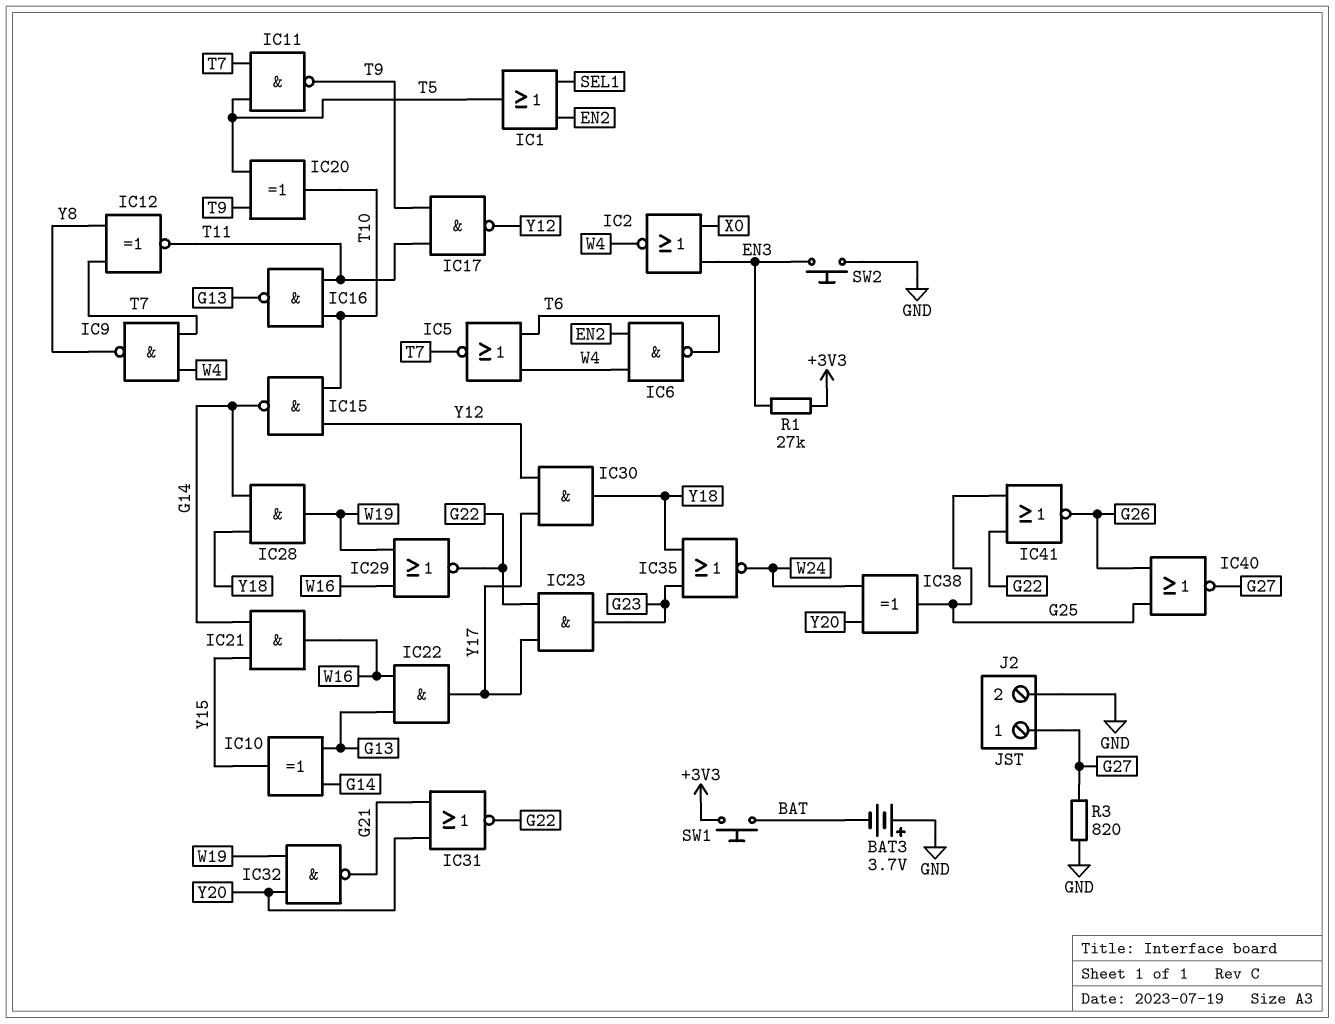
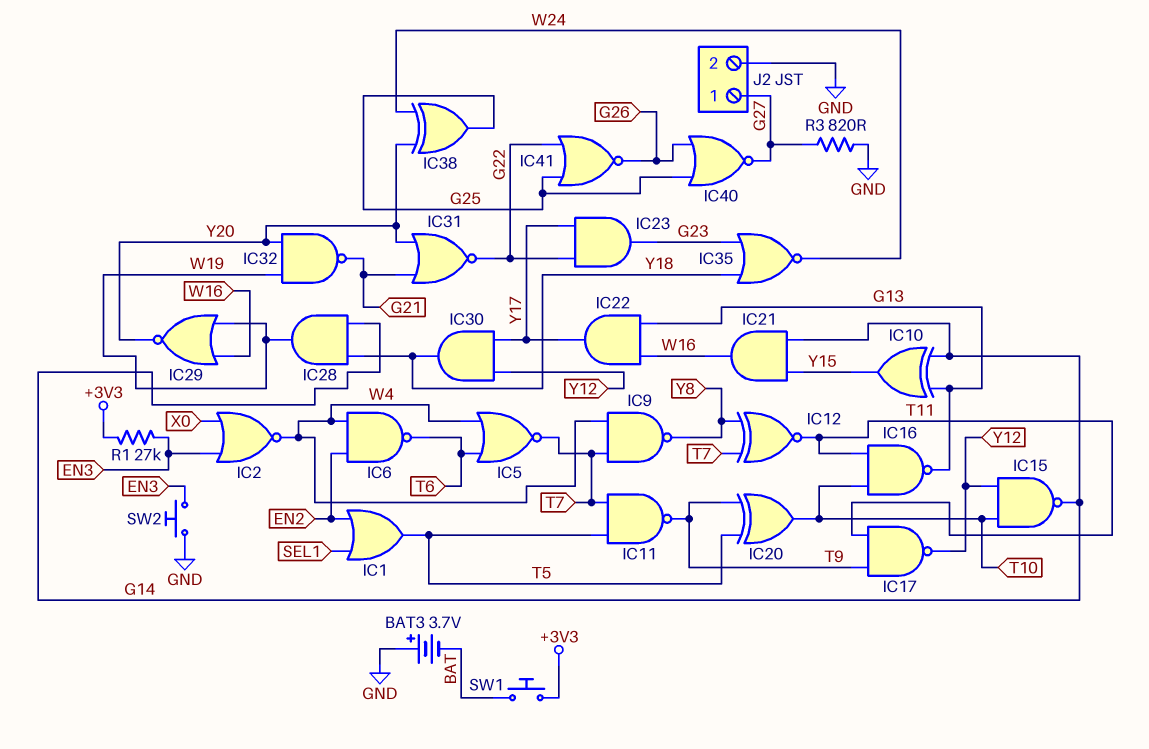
IC29: NOR (in W16, in W19, out G22) -> NOR (in W16, in W19, out Y20)

